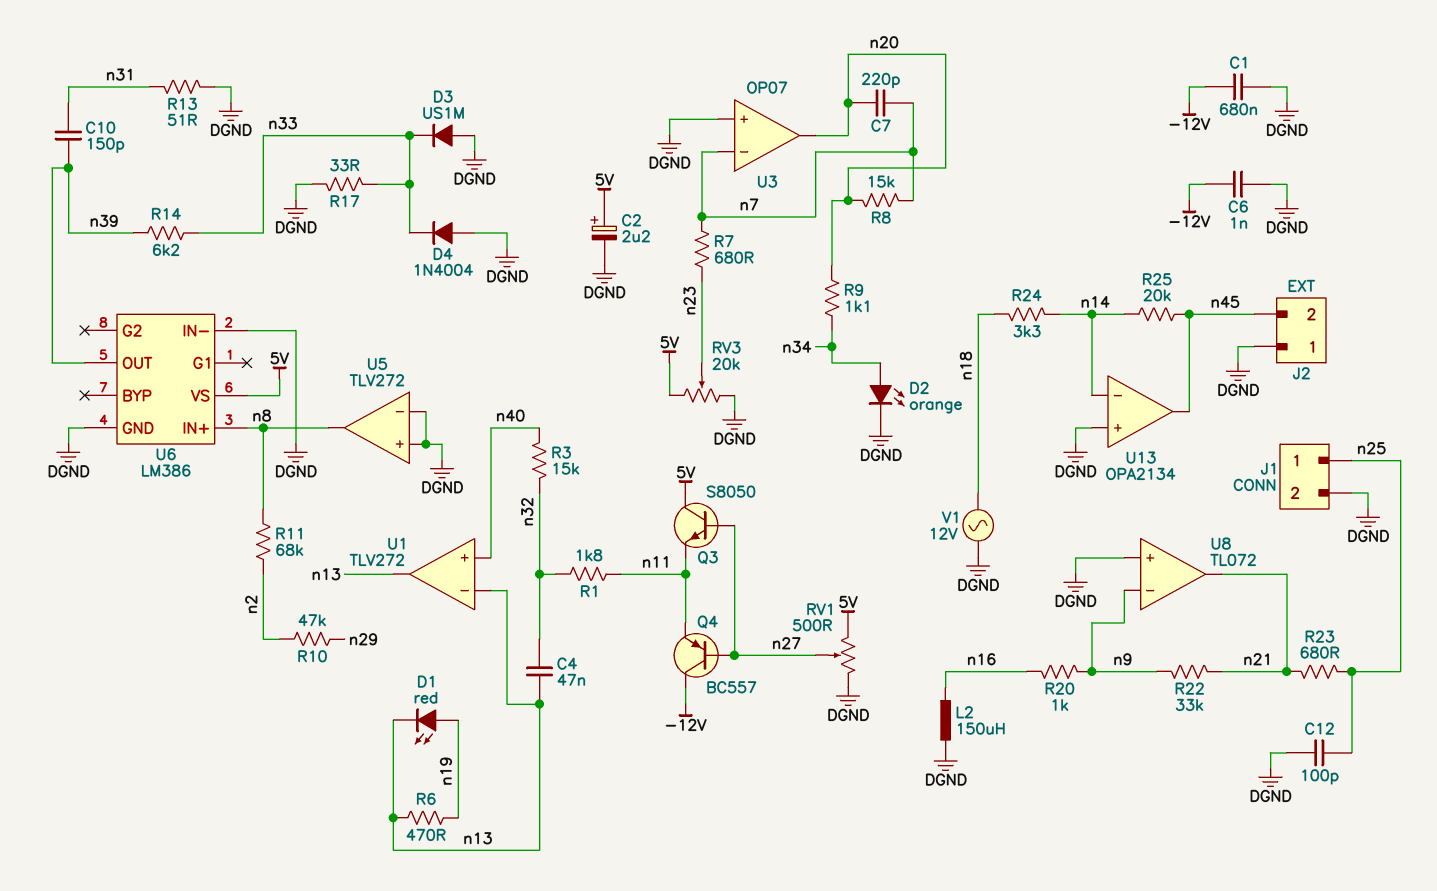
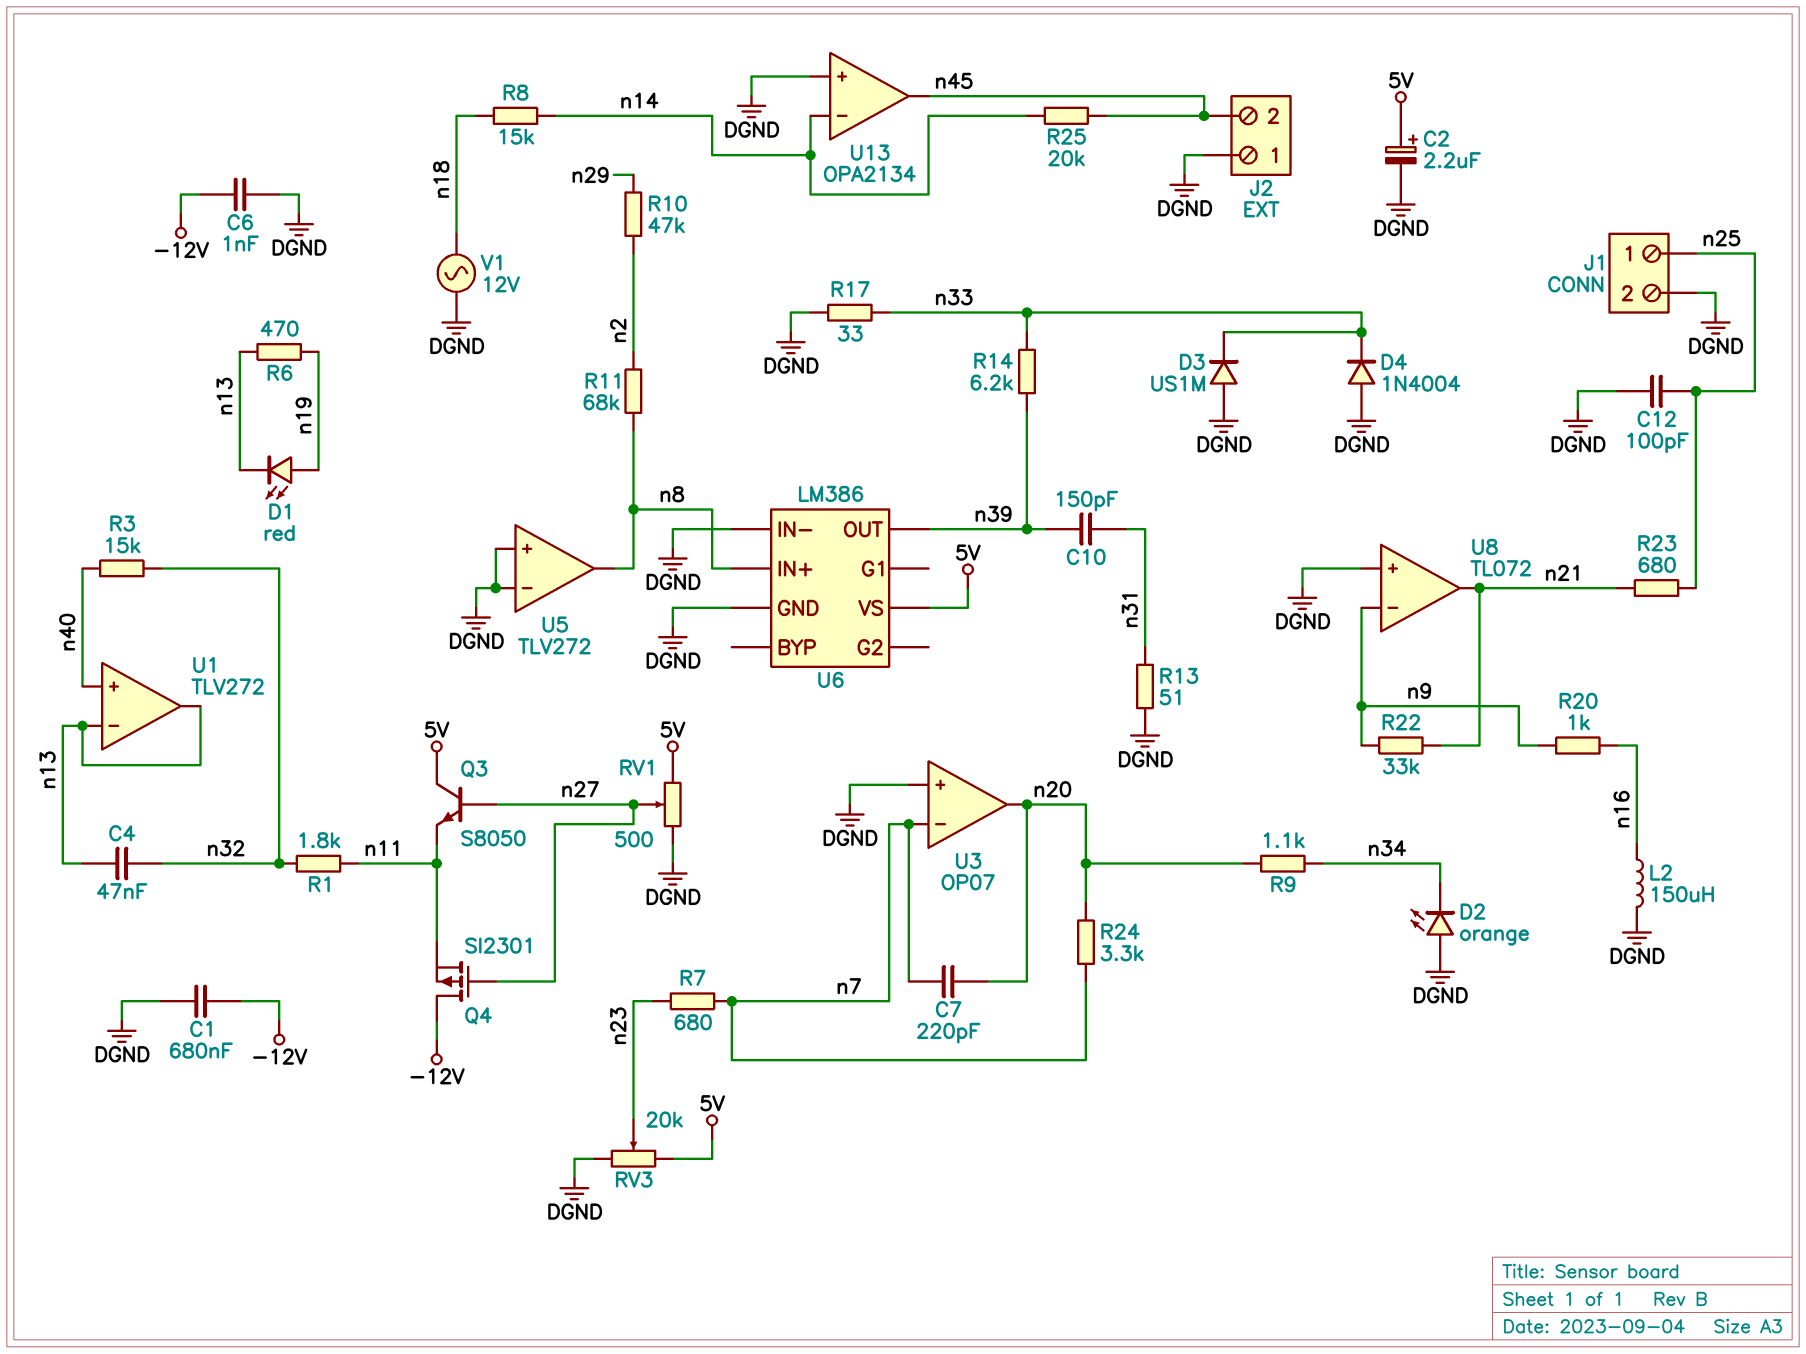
D2: LED orange (A n34, K DGND) -> LED orange (A DGND, K n34)
Q4: PNP BC557 (B n27, C -12V, E n11) -> PMOS SI2301 (G n27, D -12V, S n11)
R8: 15k (n7, n20) -> 15k (n14, n18)
R24: 3.3k (n14, n18) -> 3.3k (n7, n20)

